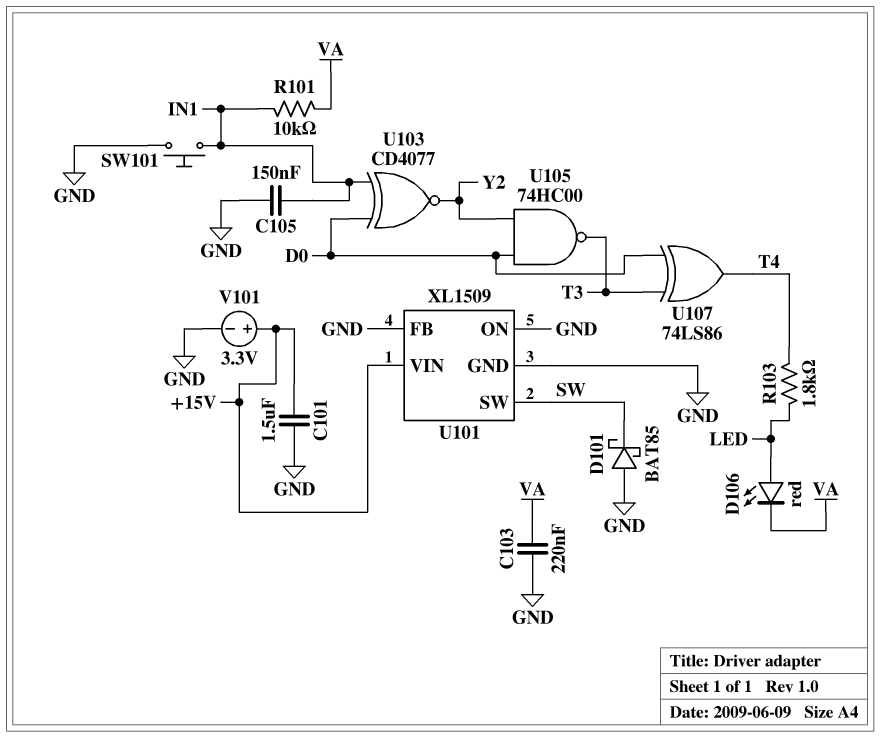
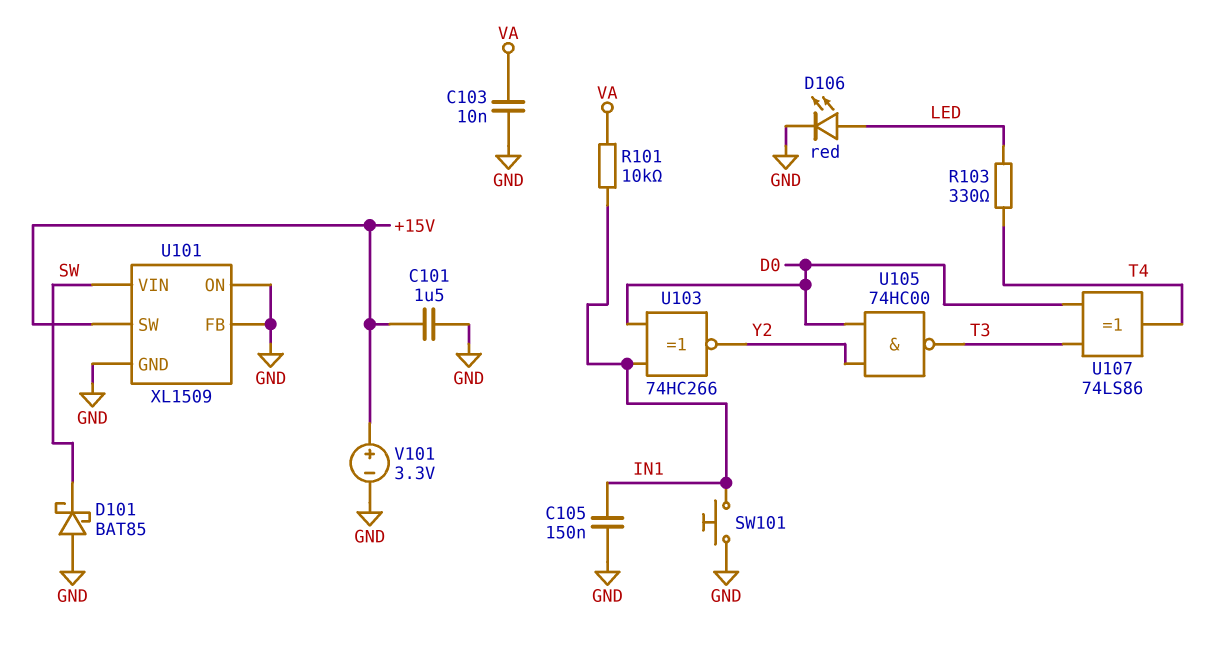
C103: 220nF (GND, VA) -> 10nF (GND, VA)
D106: LED red (A LED, K VA) -> LED red (A LED, K GND)
R103: 1.8k (LED, T4) -> 330 (LED, T4)
U101 pin SW: SW -> +15V
U101 pin VIN: +15V -> SW
U103: XNOR CD4077 (in D0, in IN1, out Y2) -> XNOR 74HC266 (in D0, in IN1, out Y2)

